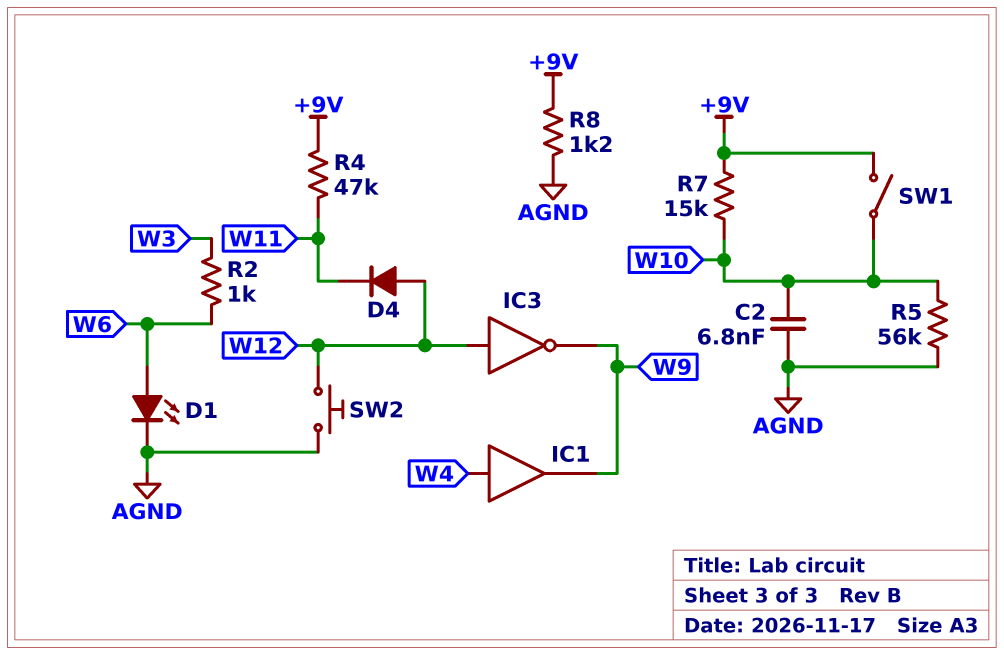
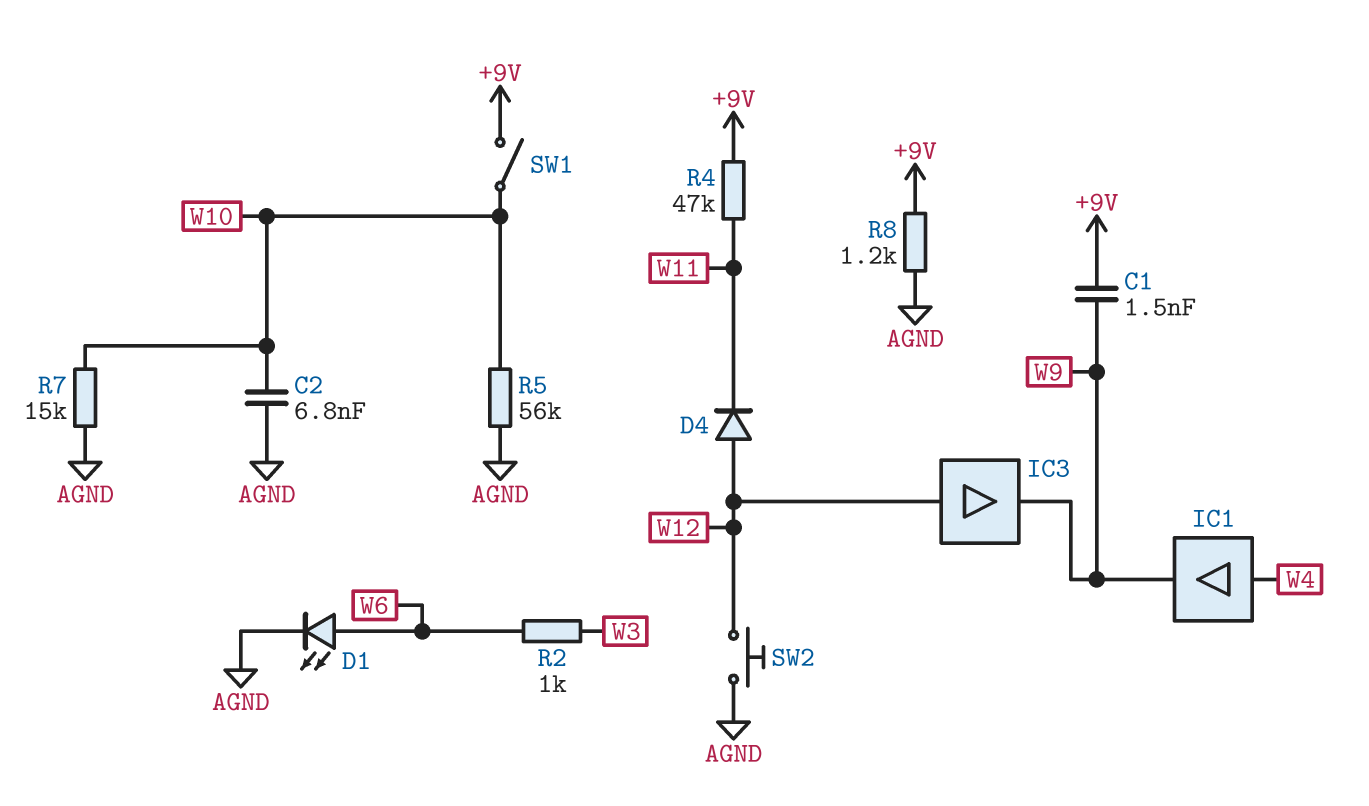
C1: none -> 1.5nF (+9V, W9)
IC3: NOT (in W12, out W9) -> buffer (in W12, out W9)
R7: 15k (+9V, W10) -> 15k (AGND, W10)

